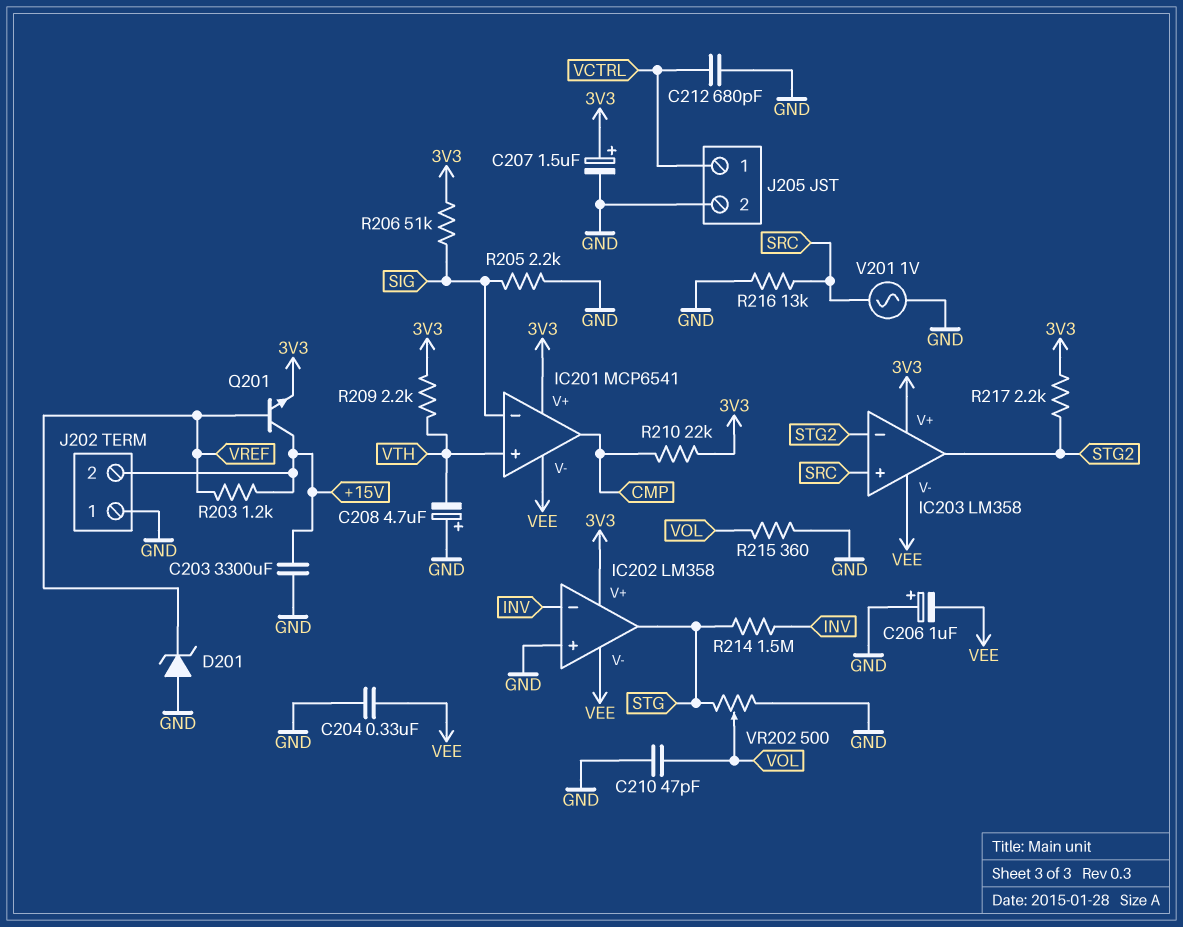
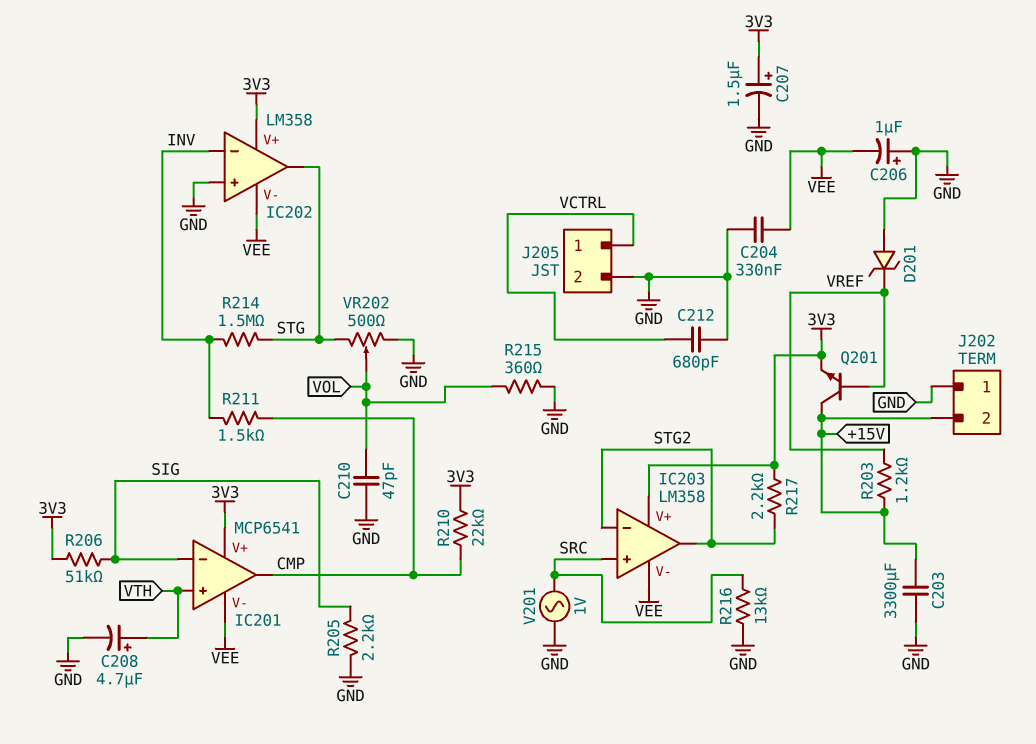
C208: 4.7uF (plus GND, minus VTH) -> 4.7uF (plus VTH, minus GND)
R209: 2.2k (3V3, VTH) -> none
R211: none -> 1.5k (CMP, INV)

